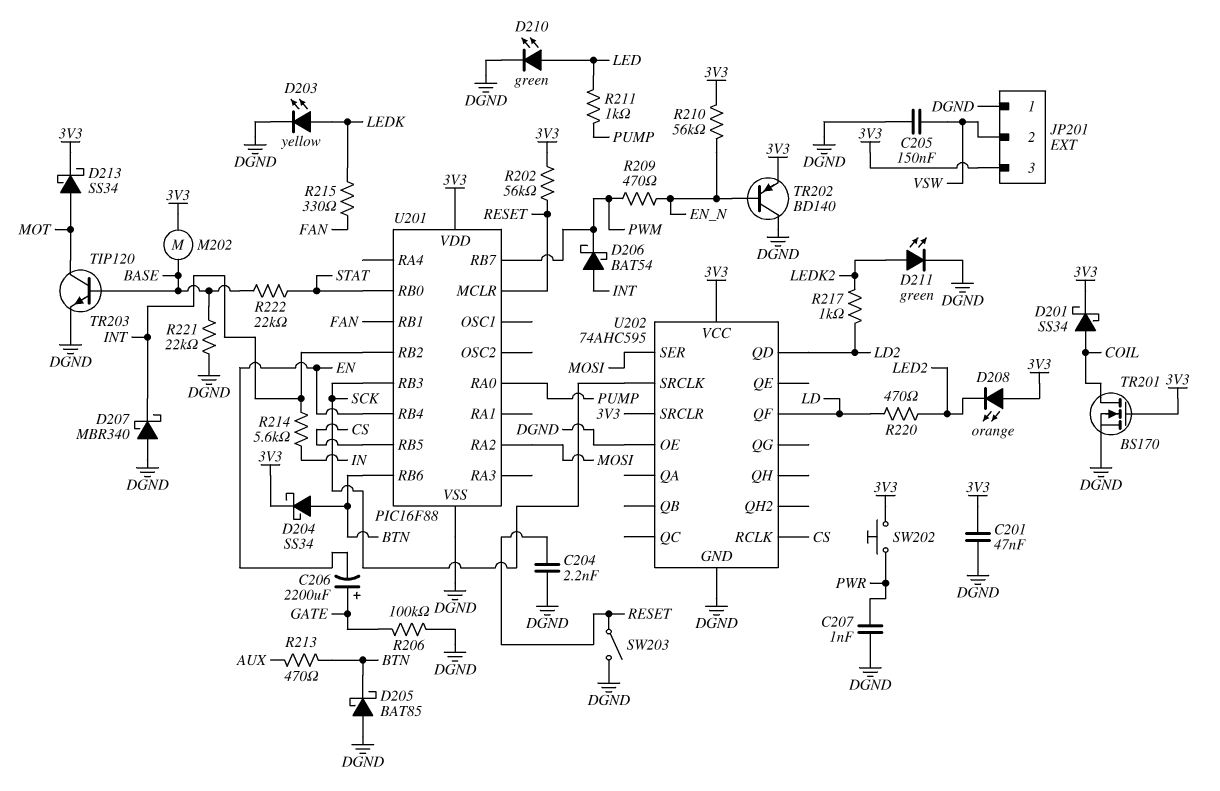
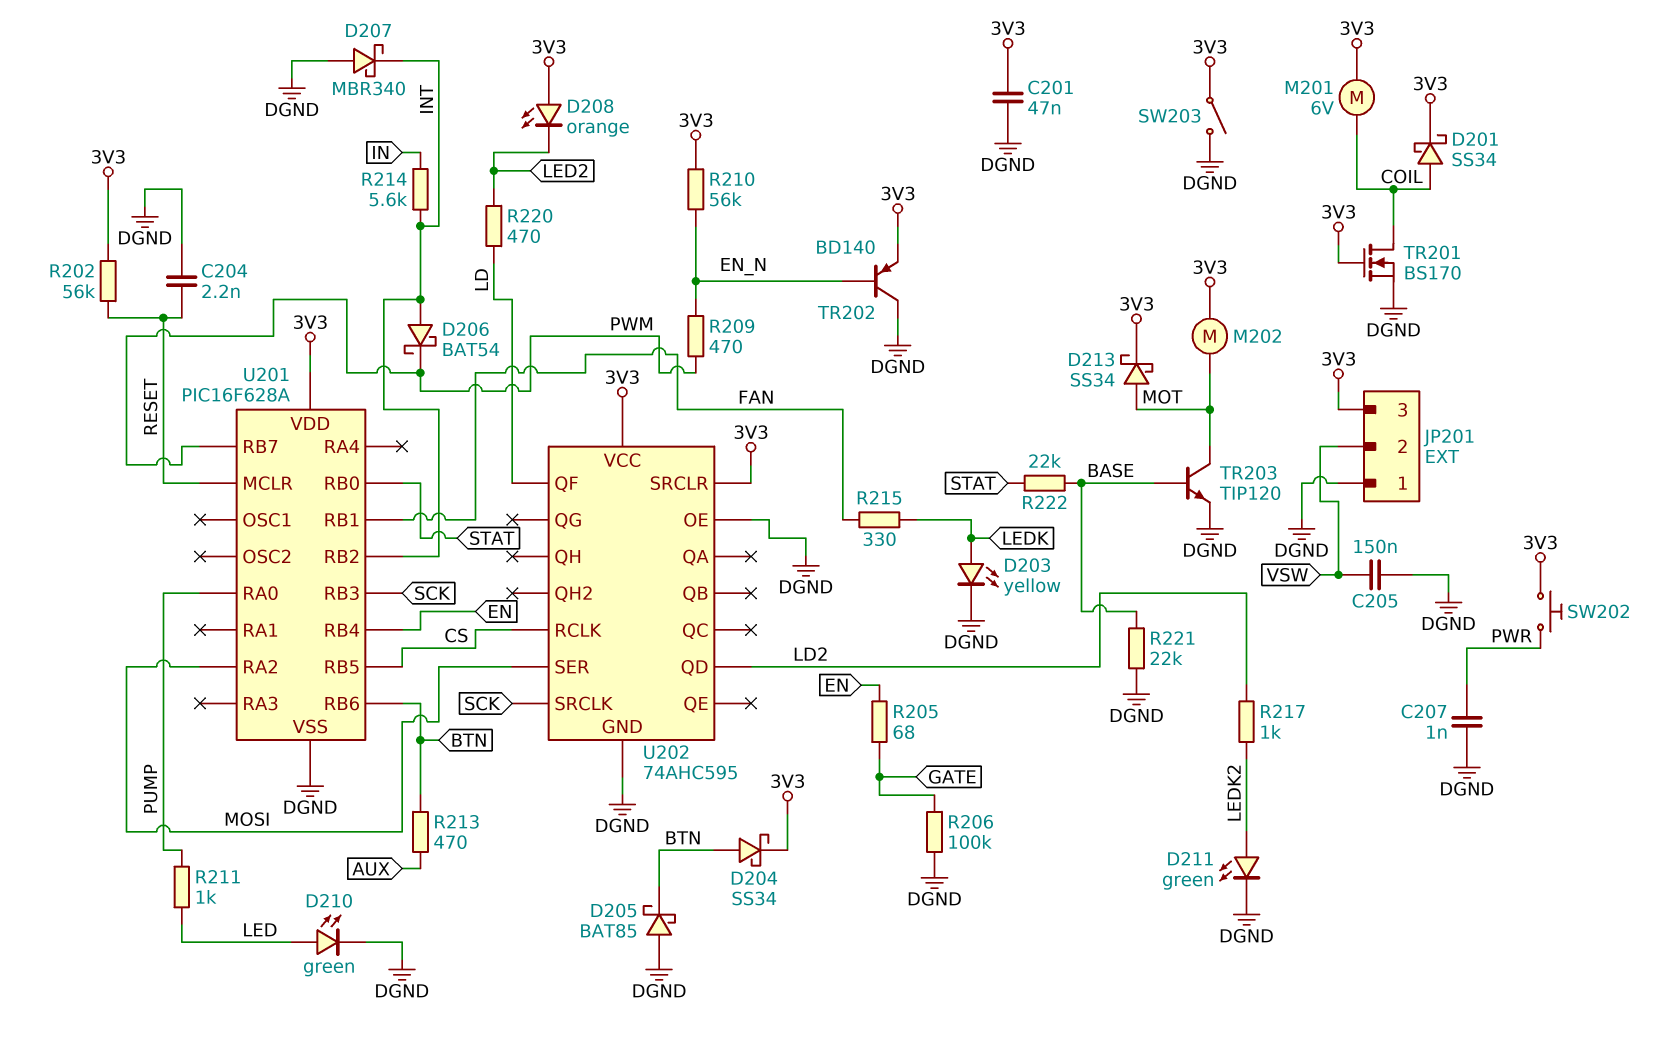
C206: 2200uF (plus GATE, minus EN) -> none
M201: none -> motor 6V (3V3, COIL)
M202: motor (3V3, BASE) -> motor (3V3, MOT)
R205: none -> 68 (EN, GATE)
SW203: switch (DGND, RESET) -> switch (3V3, DGND)
U201: PIC16F88 -> PIC16F628A

